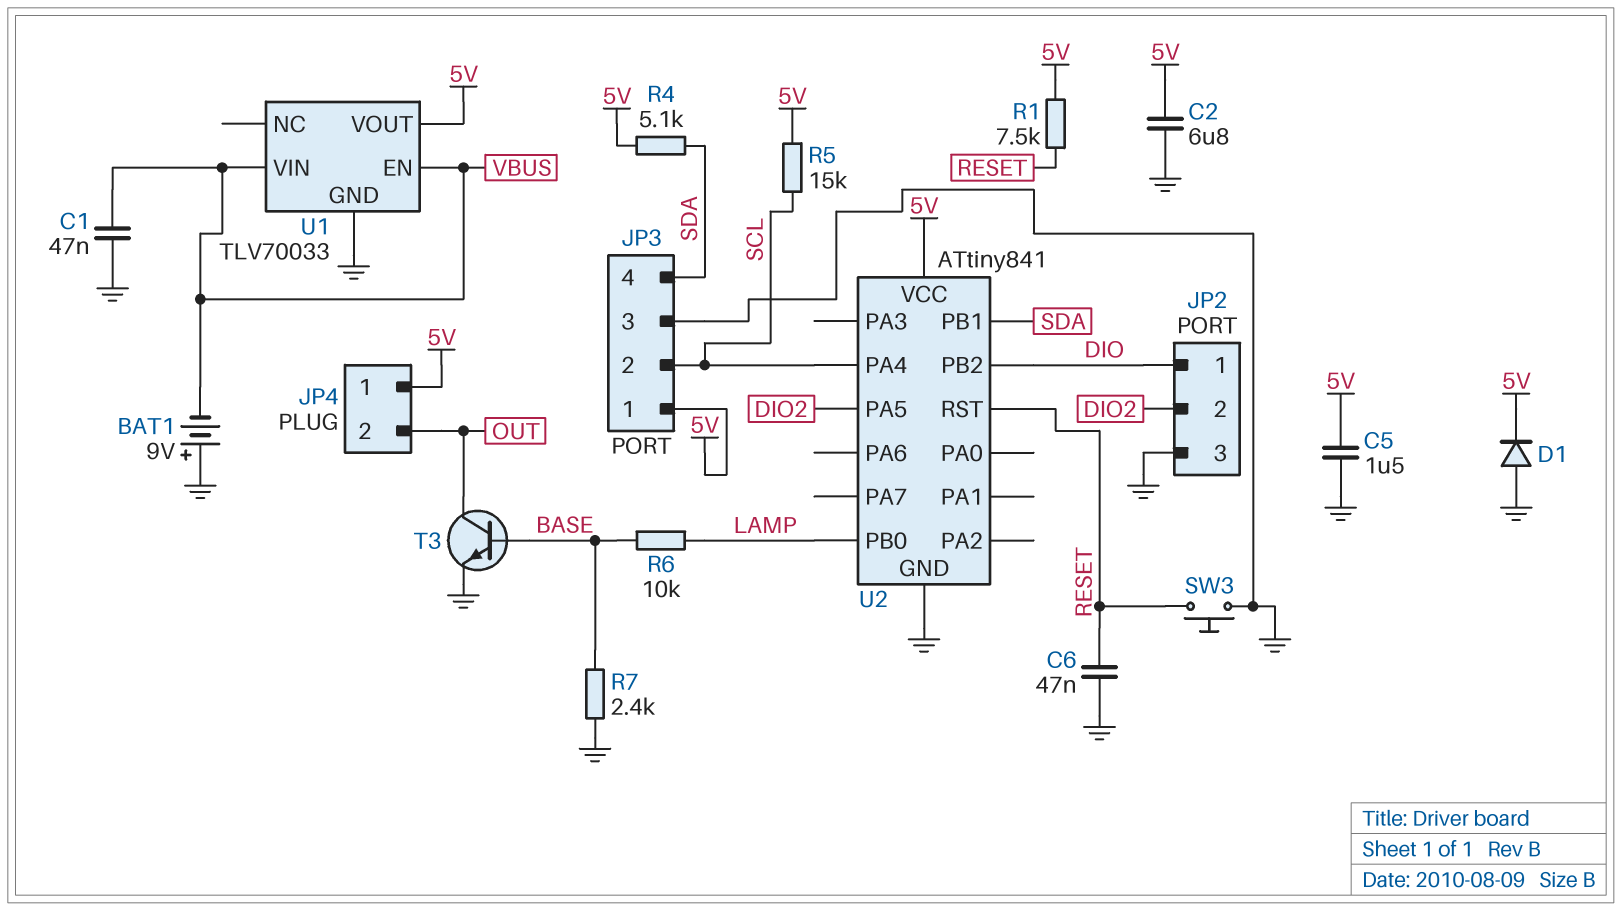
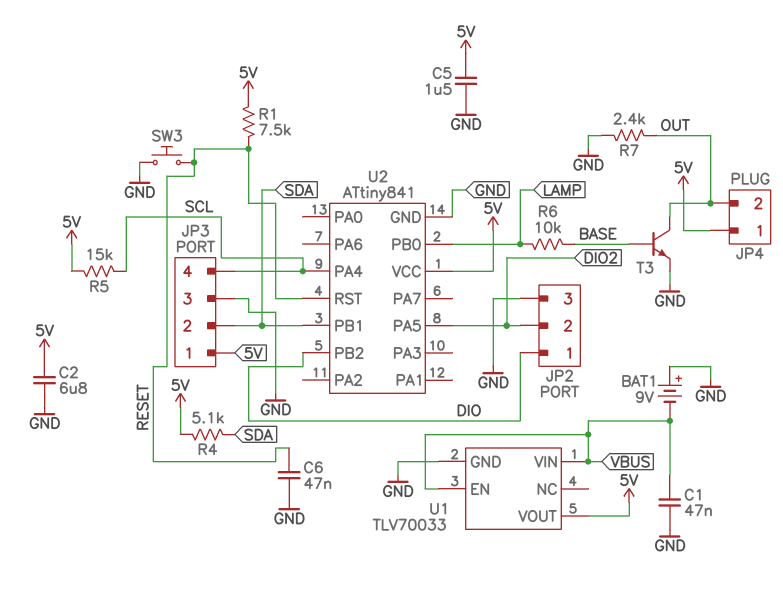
D1: diode (A GND, K 5V) -> none
JP3 pin 2: SCL -> SDA
JP3 pin 4: SDA -> SCL
R7: 2.4k (BASE, GND) -> 2.4k (GND, OUT)

